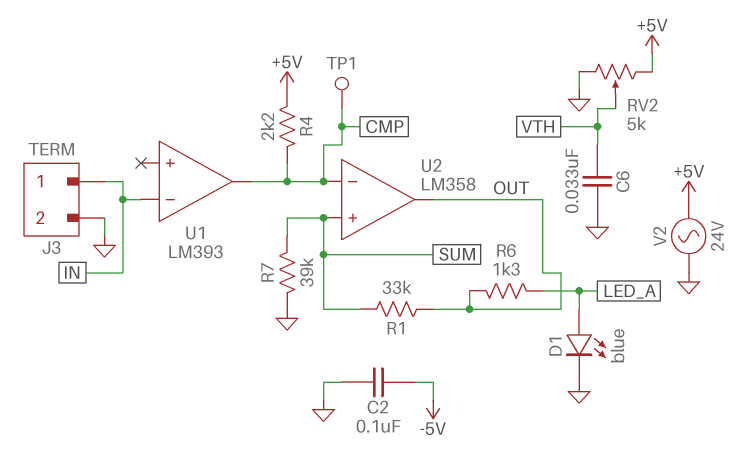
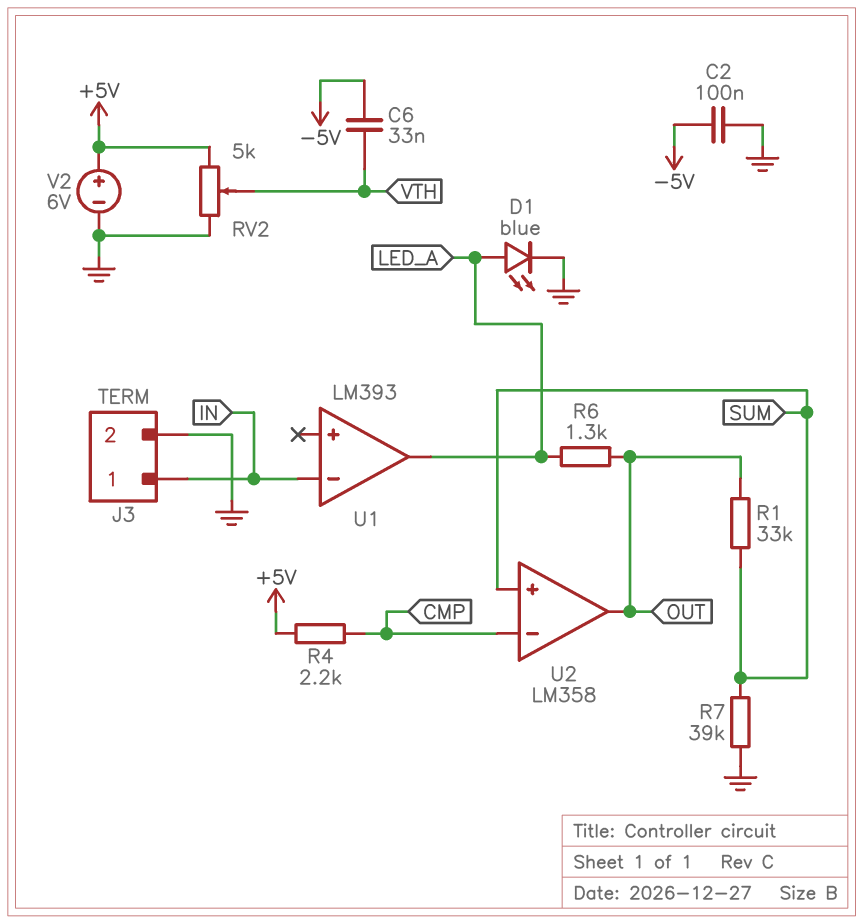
C6: 33nF (GND, VTH) -> 33nF (-5V, VTH)
TP1: test point (CMP) -> none
U1 pin out: CMP -> LED_A
V2: AC 24V (+5V, GND) -> 6V (plus +5V, minus GND)

